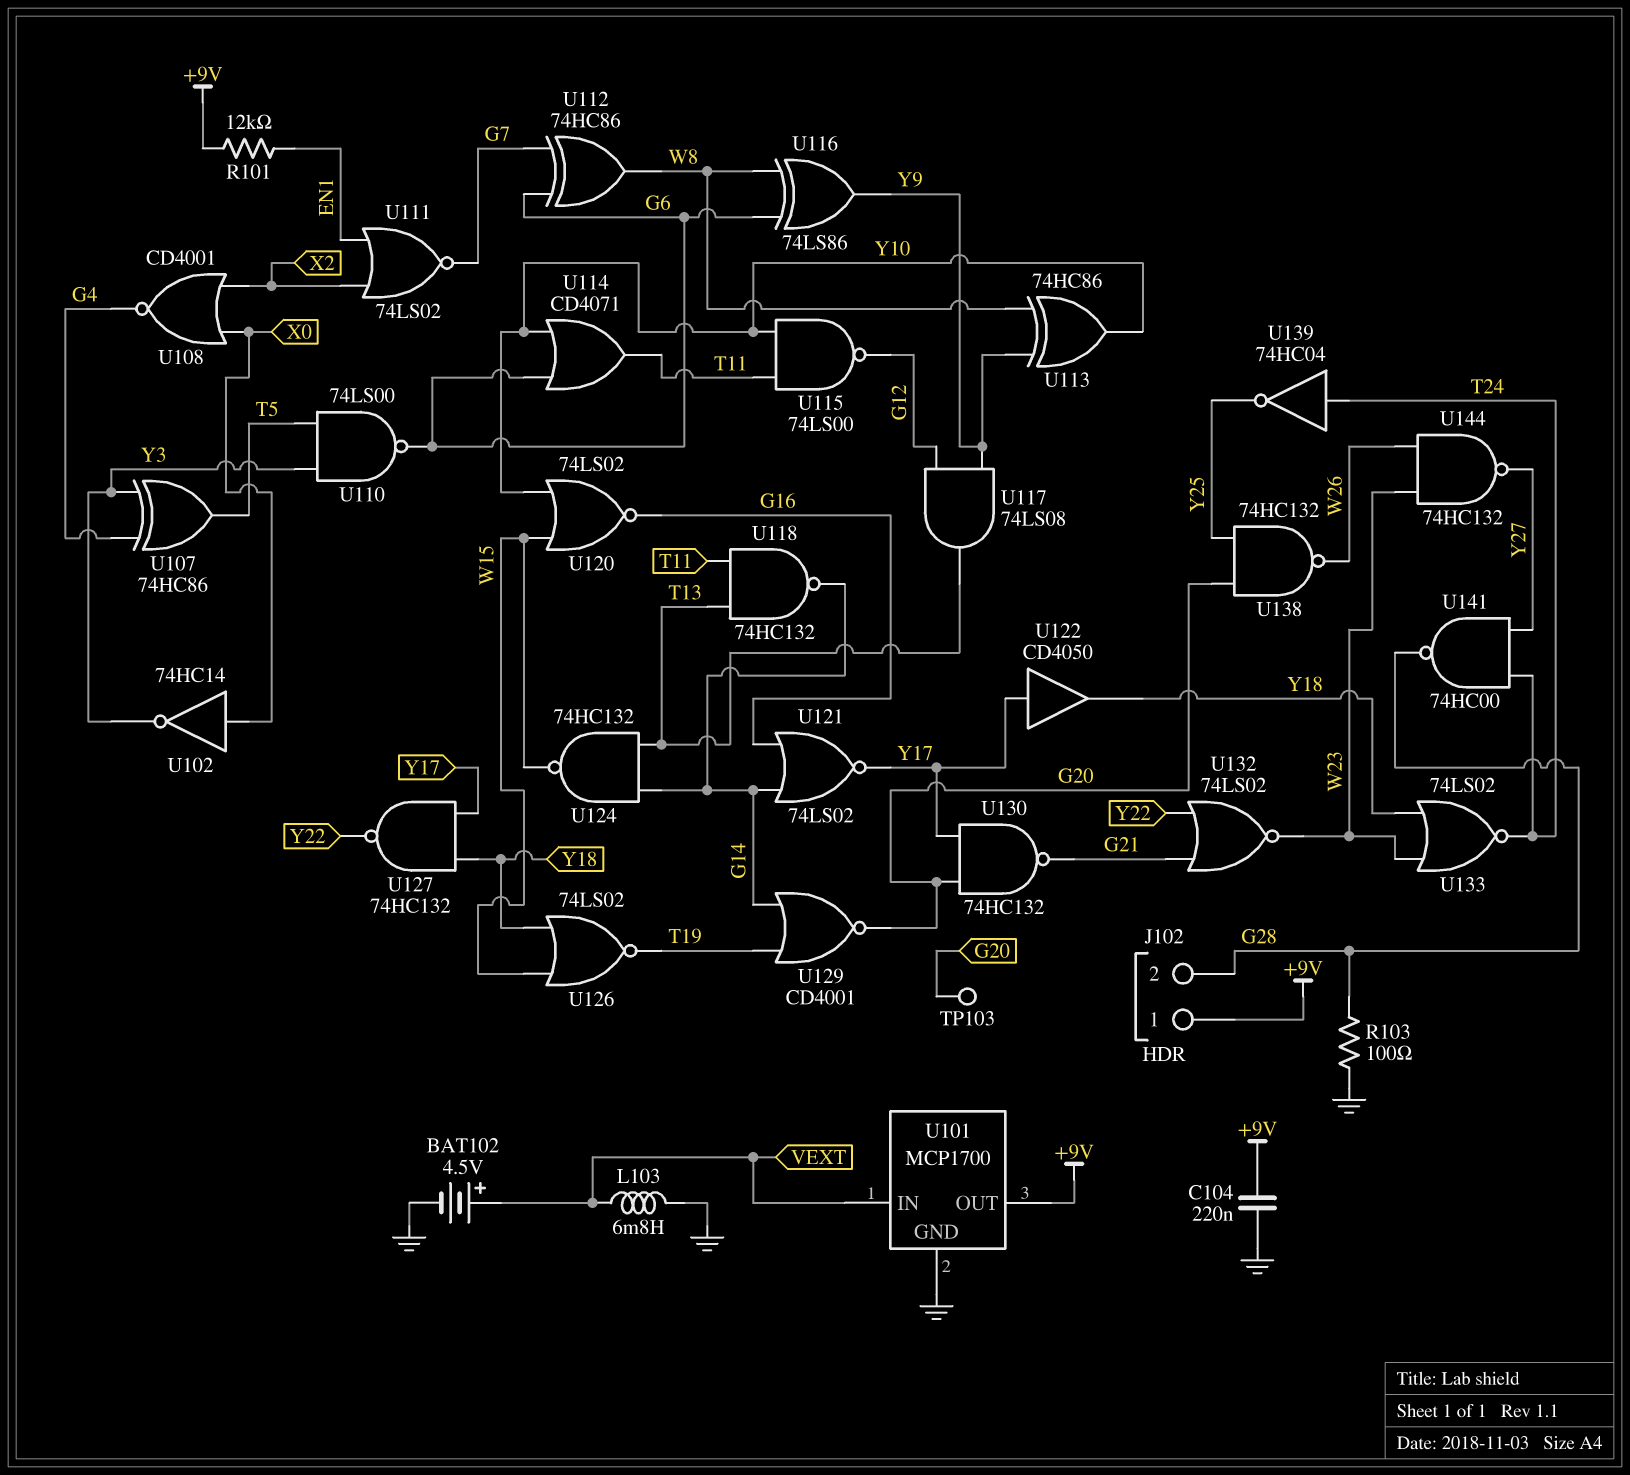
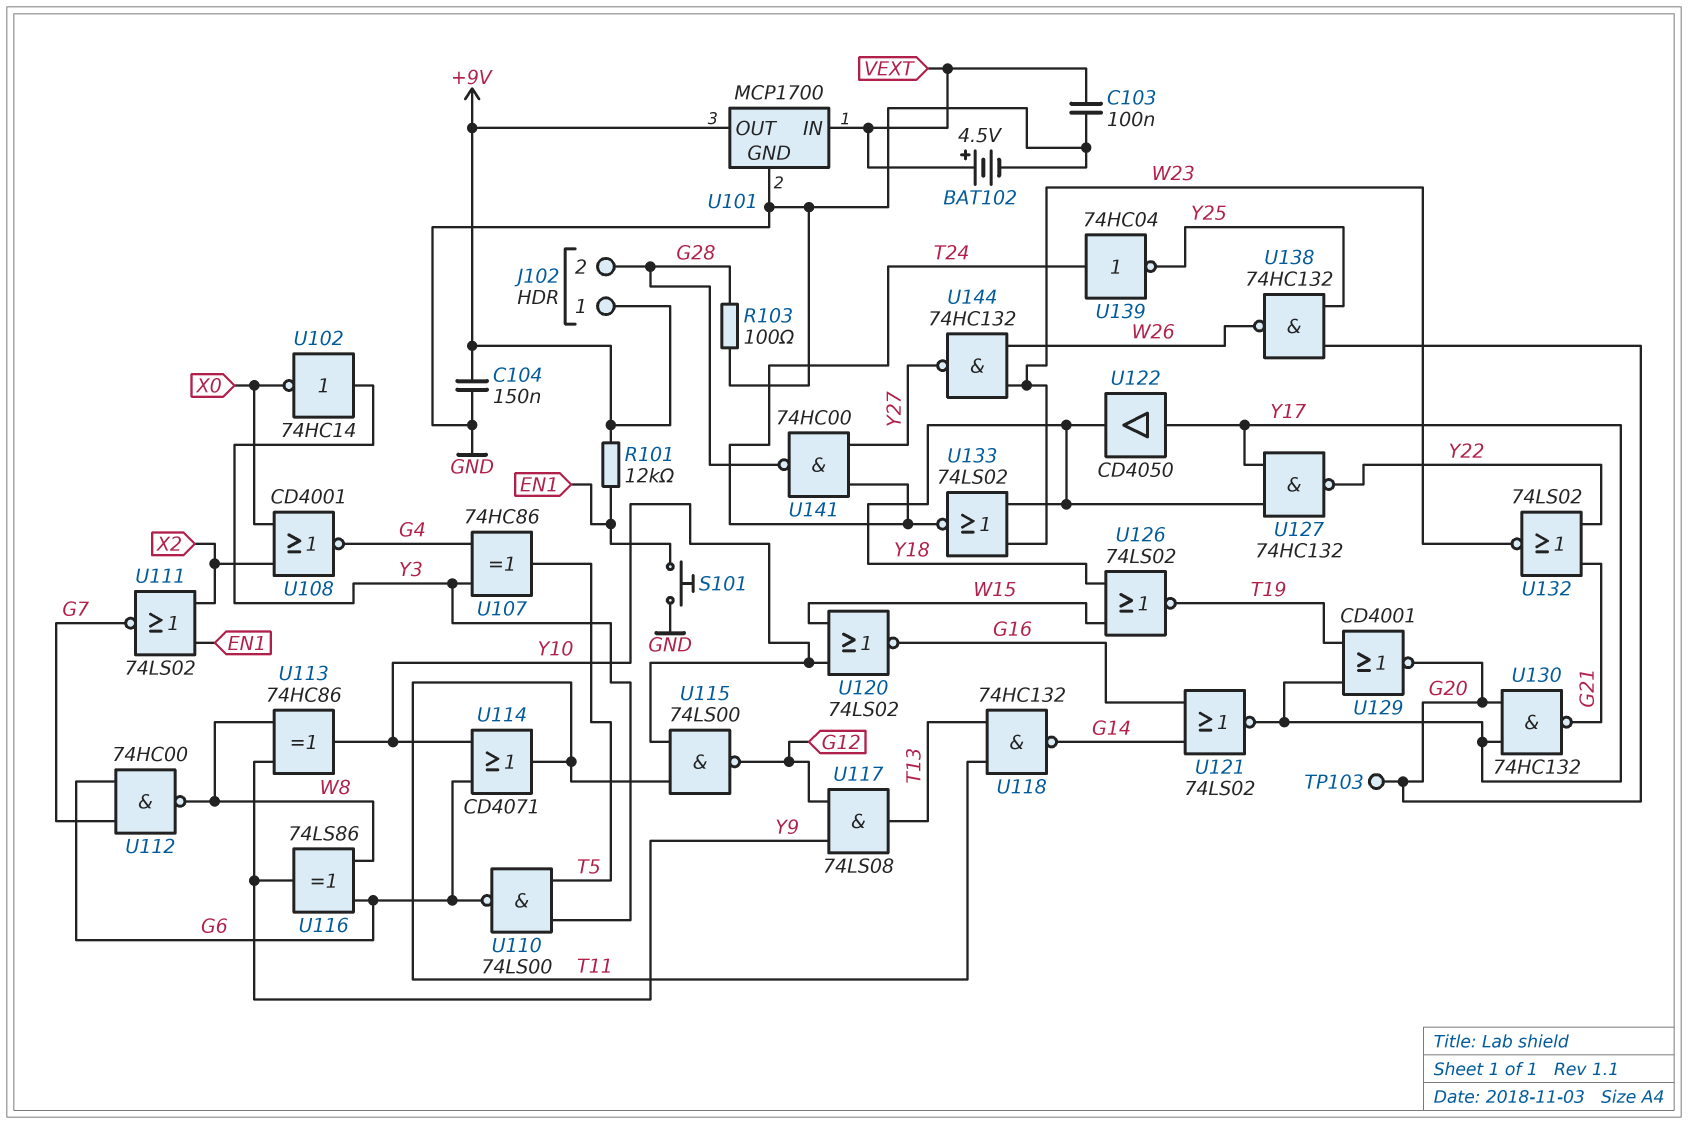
C103: none -> 100nF (GND, VEXT)
C104: 220nF (+9V, GND) -> 150nF (+9V, GND)
L103: 6.8mH (GND, VEXT) -> none
S101: none -> button (EN1, GND)
U102: NOT 74HC14 (in X0, out Y3) -> NOT 74HC14 (in Y3, out X0)
U112: XOR 74HC86 (in G6, in G7, out W8) -> NAND 74HC00 (in G6, in G7, out W8)
U124: NAND 74HC132 (in G14, in T13, out W15) -> none
U129: NOR CD4001 (in G14, in T19, out G20) -> NOR CD4001 (in T19, in Y17, out G20)

